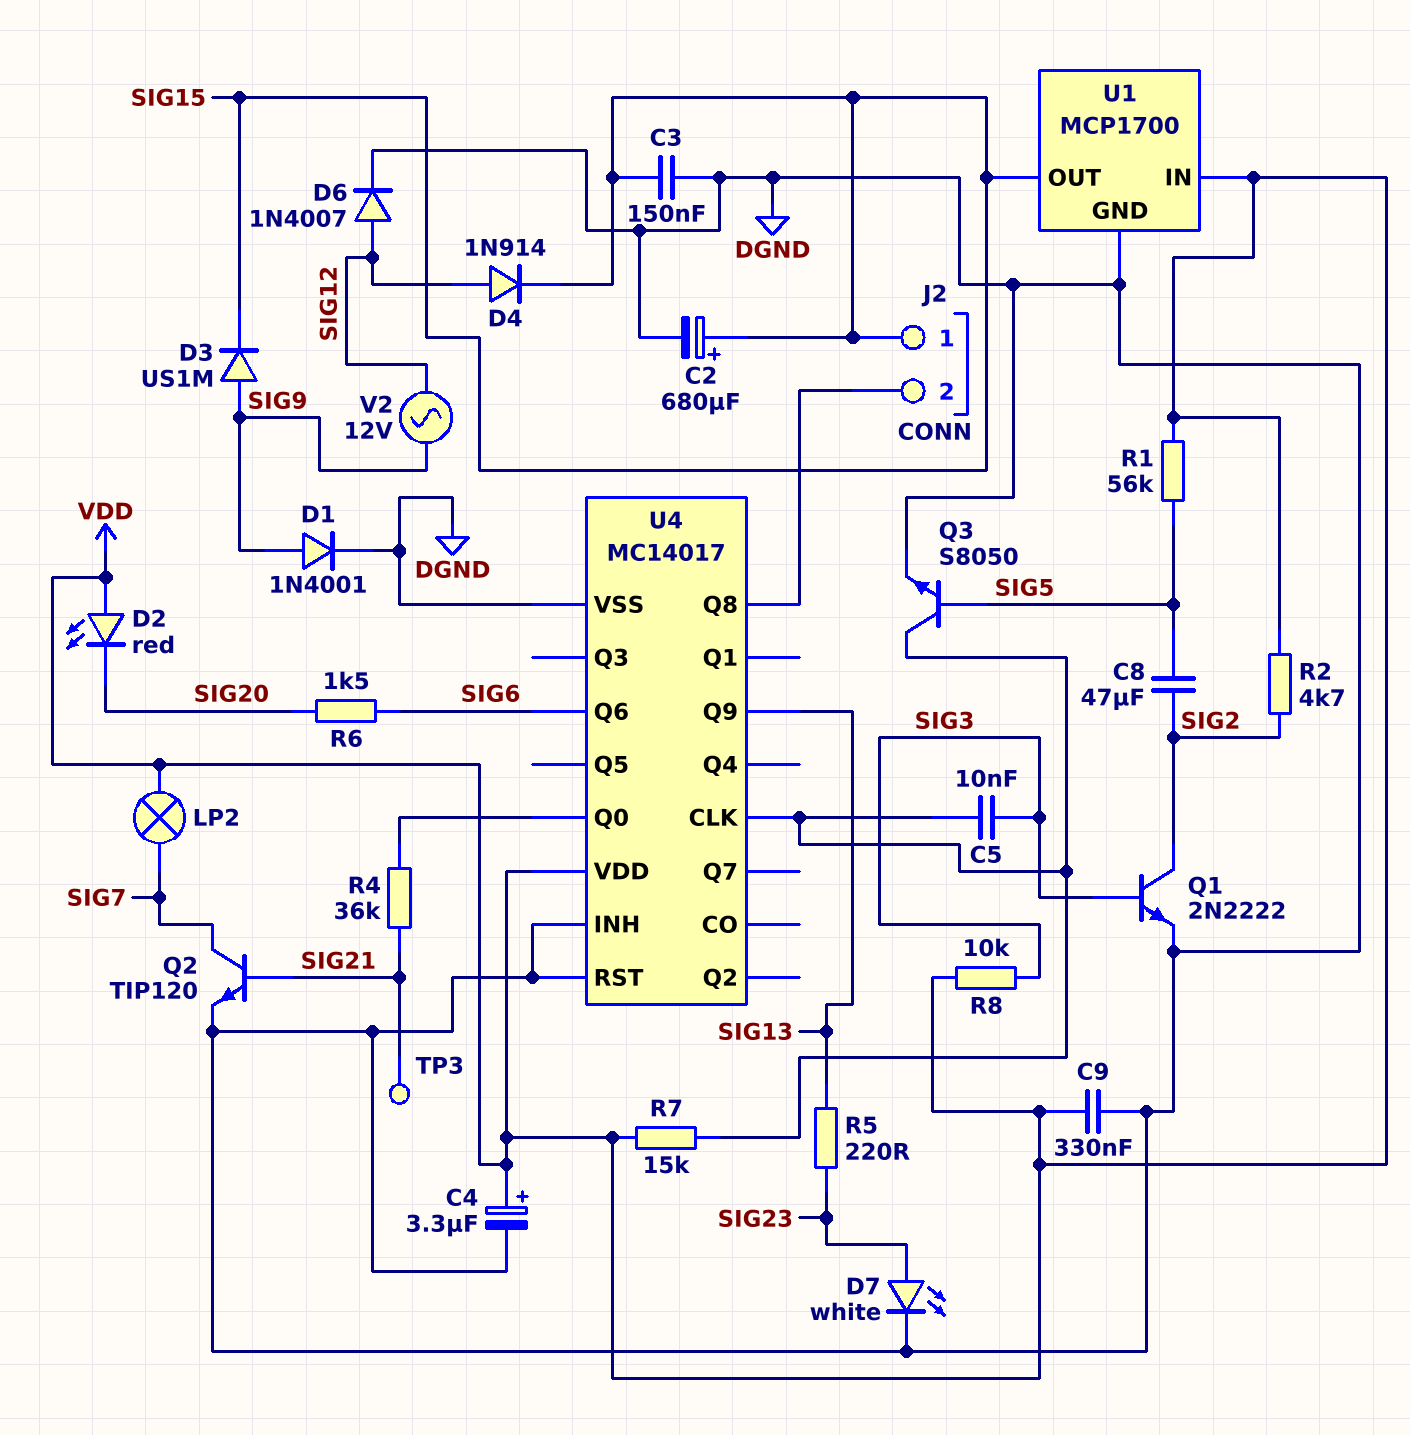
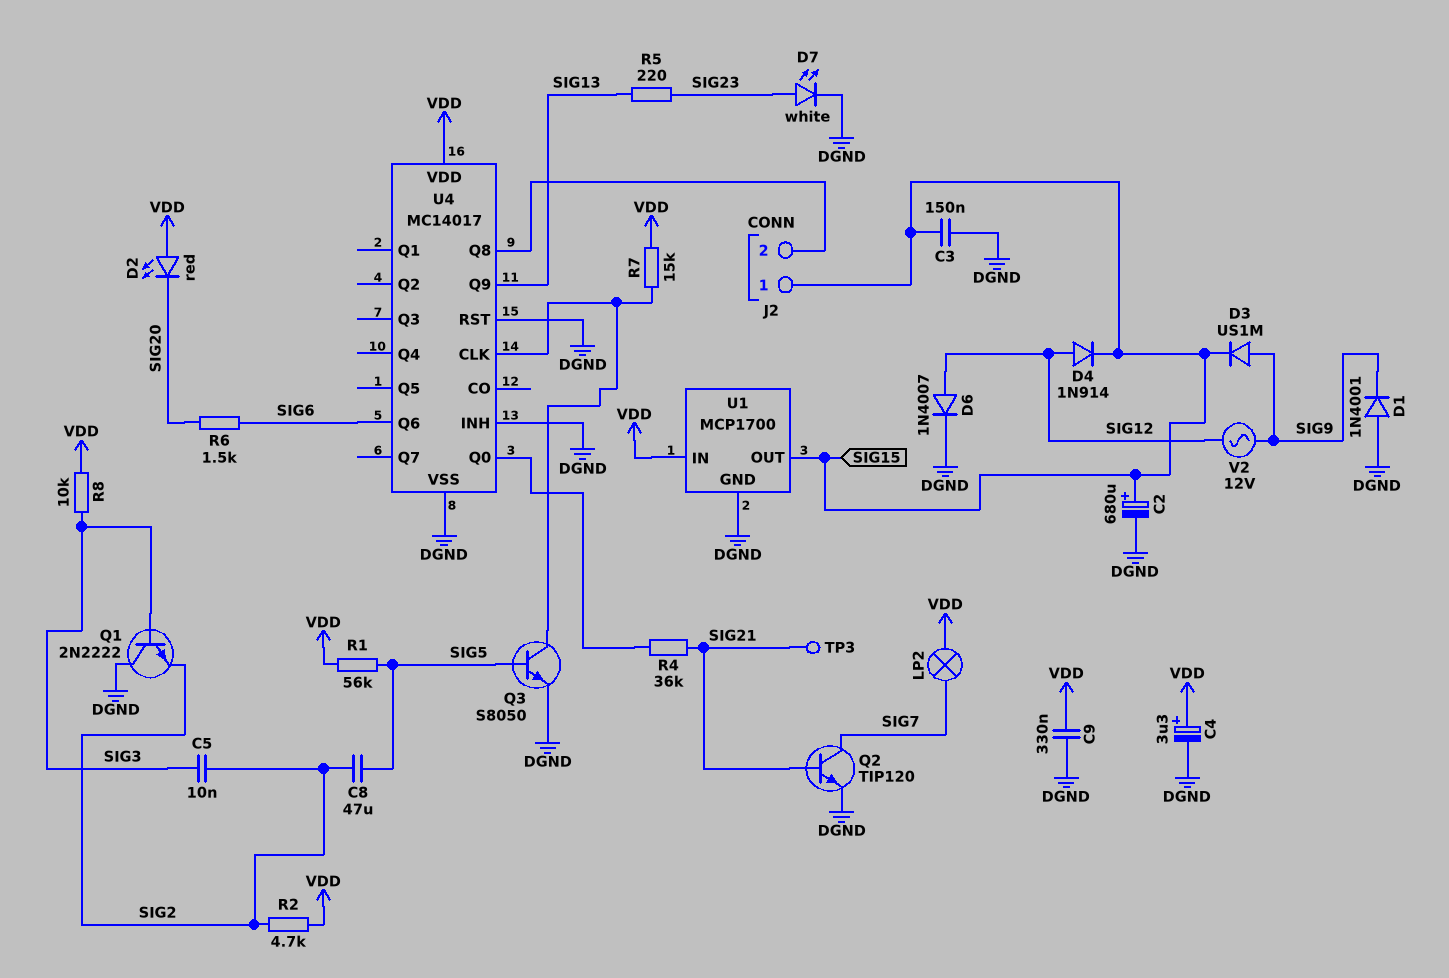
C5: 10nF (SIG3, U4/CLK) -> 10nF (SIG2, SIG3)
D1: diode 1N4001 (A SIG9, K DGND) -> diode 1N4001 (A DGND, K SIG9)
Q1: NPN 2N2222 (B SIG3, C SIG2, E DGND) -> NPN 2N2222 (B SIG3, C DGND, E SIG2)

